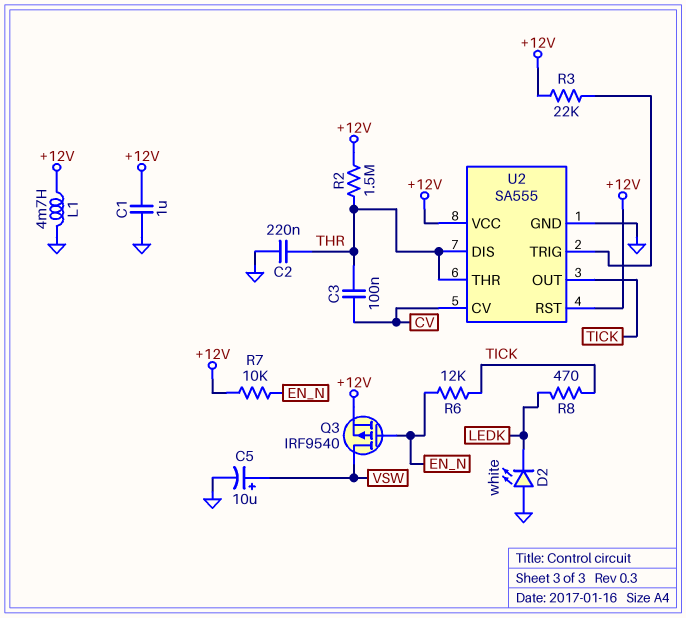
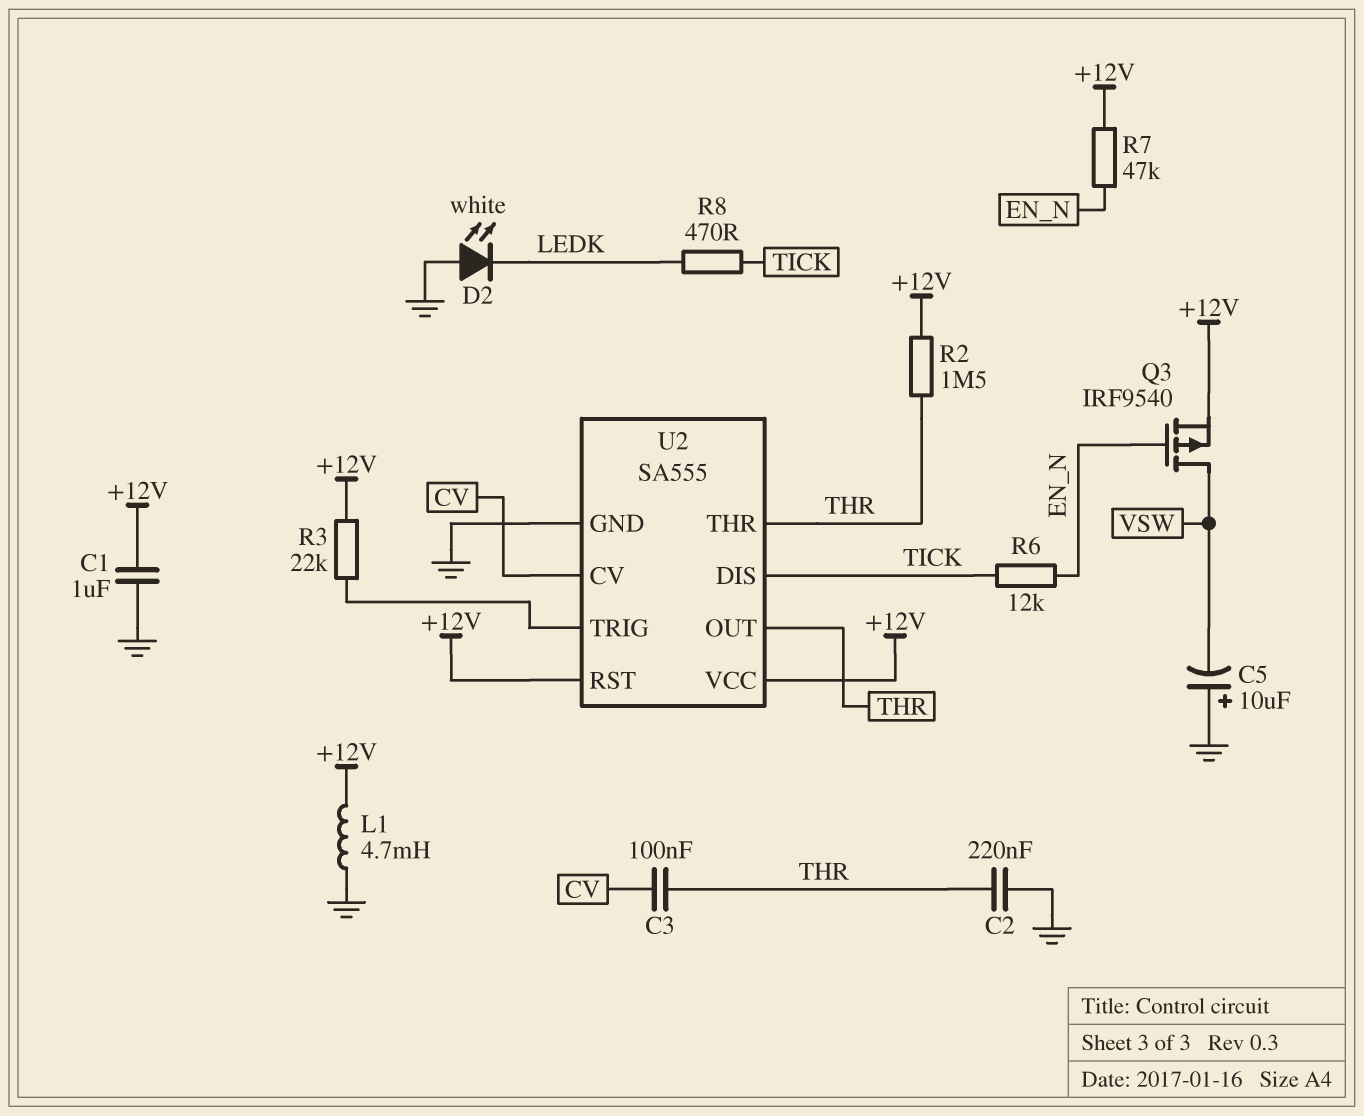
C5: 10uF (plus VSW, minus GND) -> 10uF (plus GND, minus VSW)
R7: 10k (+12V, EN_N) -> 47k (+12V, EN_N)
U2 pin DIS: THR -> TICK
U2 pin OUT: TICK -> THR

